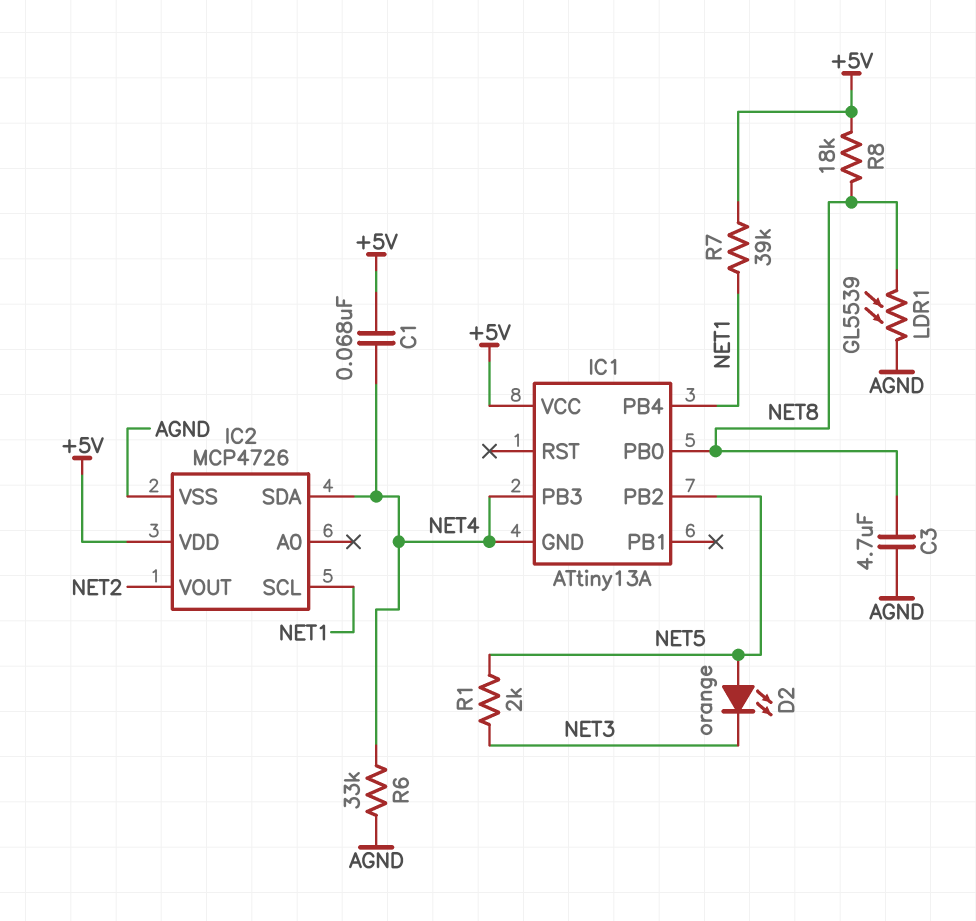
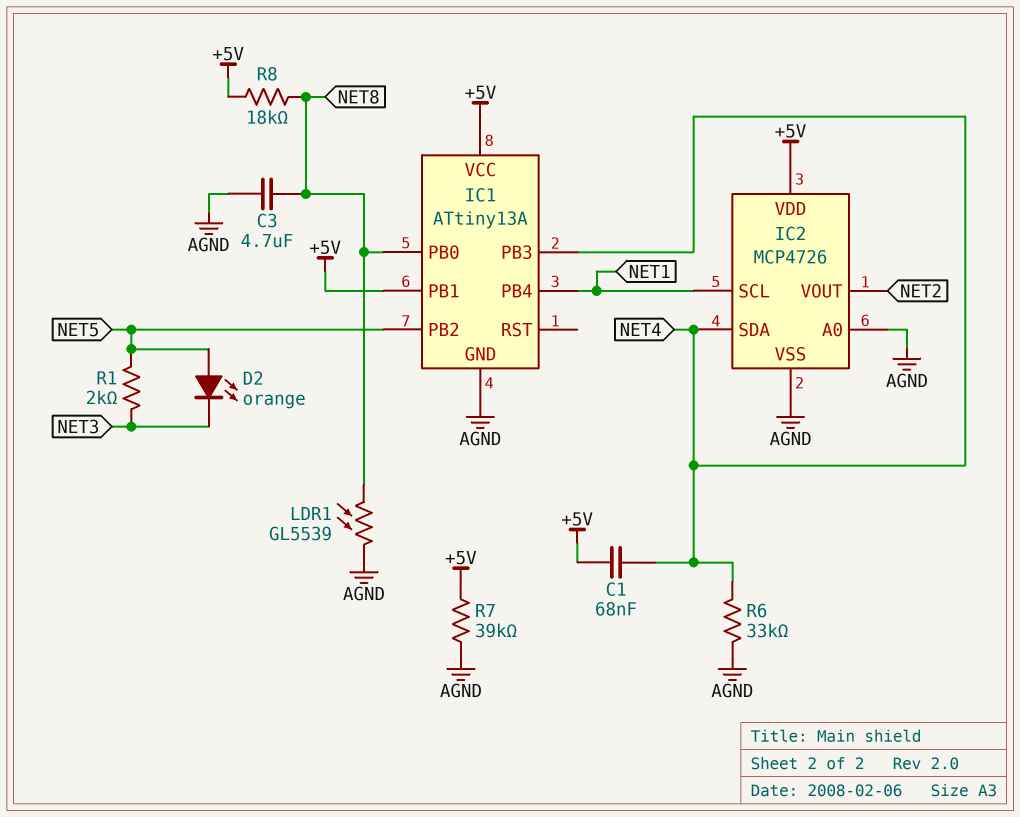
IC1 pin GND: NET4 -> AGND
IC1 pin PB1: none -> +5V
IC2 pin A0: none -> AGND
R7: 39k (+5V, NET1) -> 39k (+5V, AGND)

